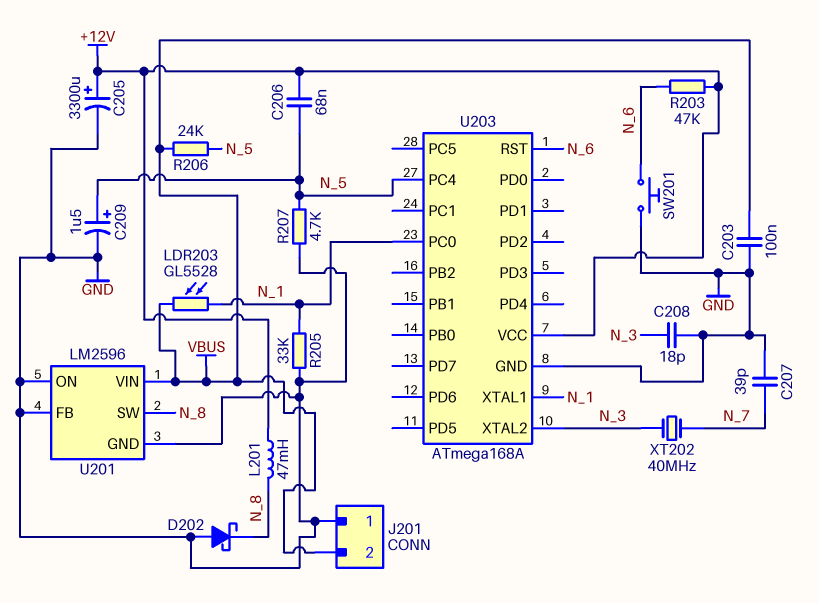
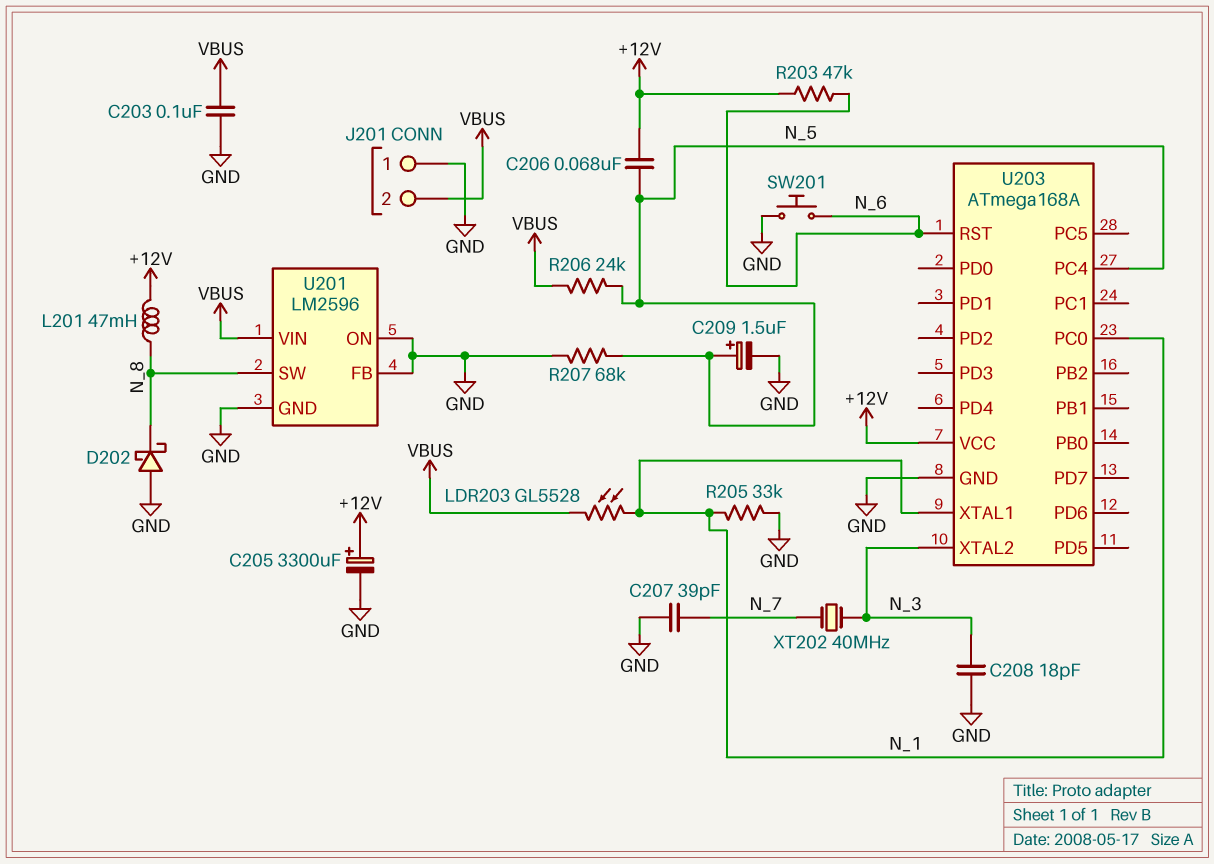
R207: 4.7k (GND, N_5) -> 68k (GND, N_5)

